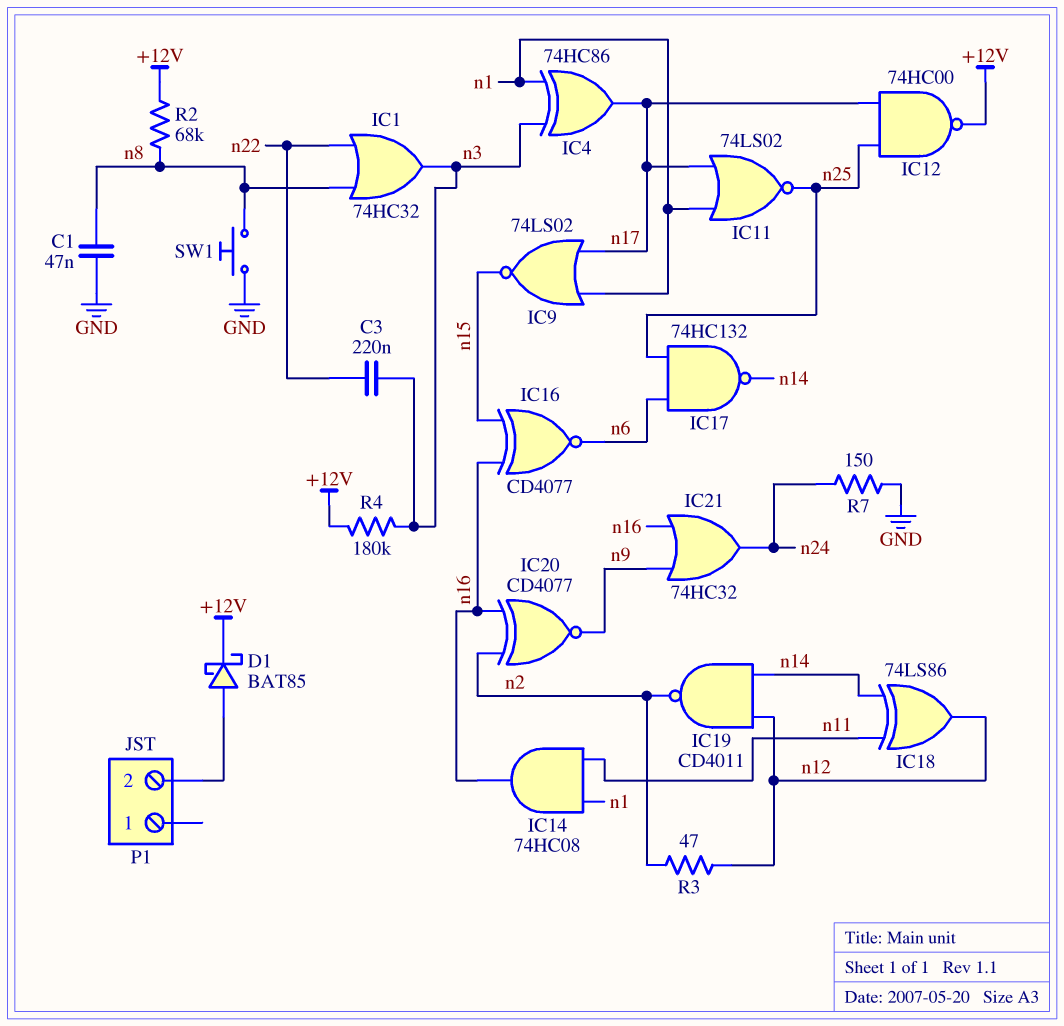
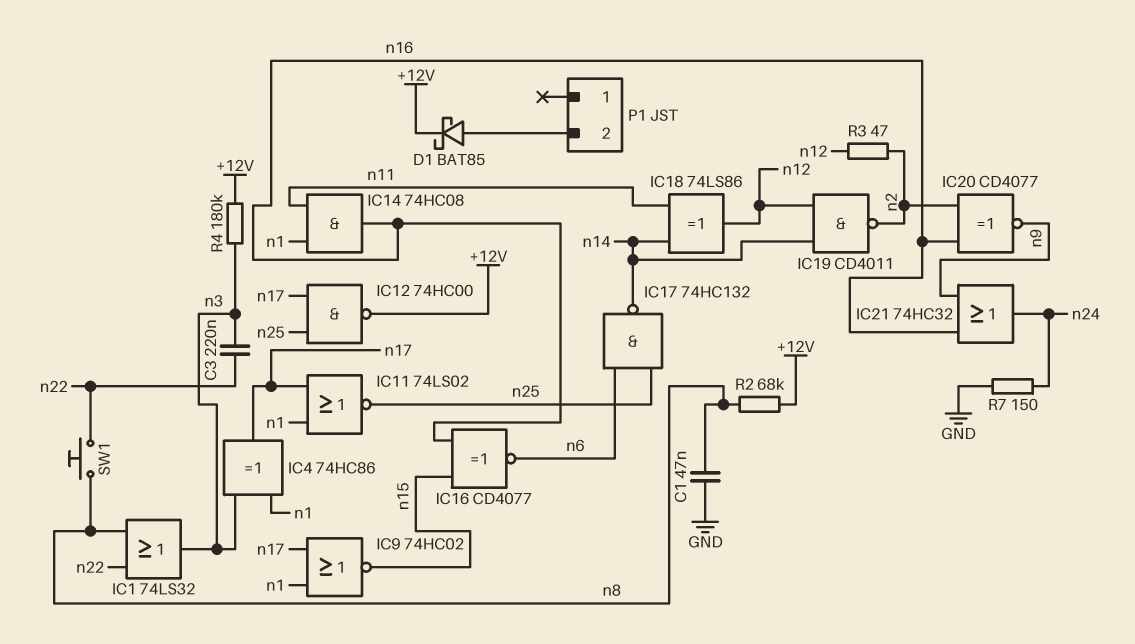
IC1: OR 74HC32 (in n8, in n22, out n3) -> OR 74LS32 (in n8, in n22, out n3)
IC9: NOR 74LS02 (in n1, in n17, out n15) -> NOR 74HC02 (in n1, in n17, out n15)
SW1: button (GND, n8) -> button (n8, n22)

